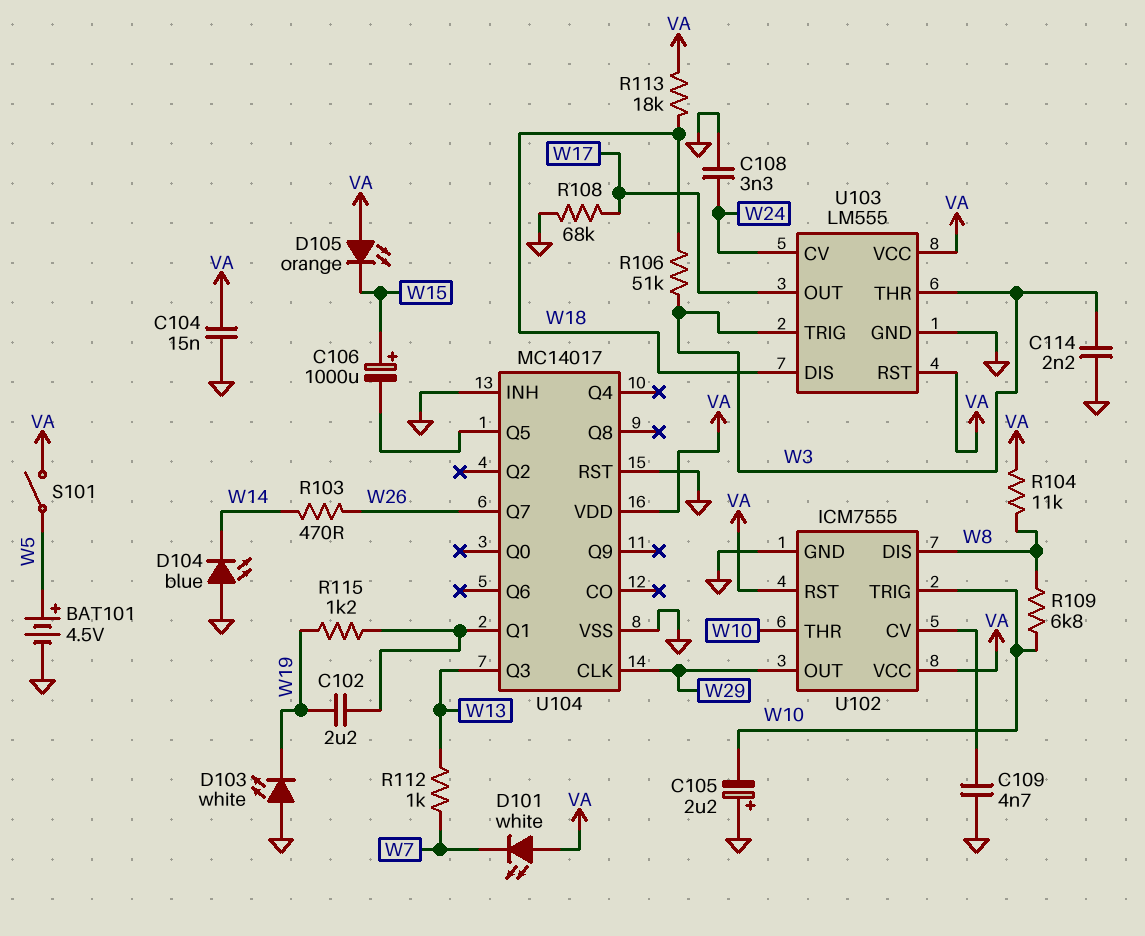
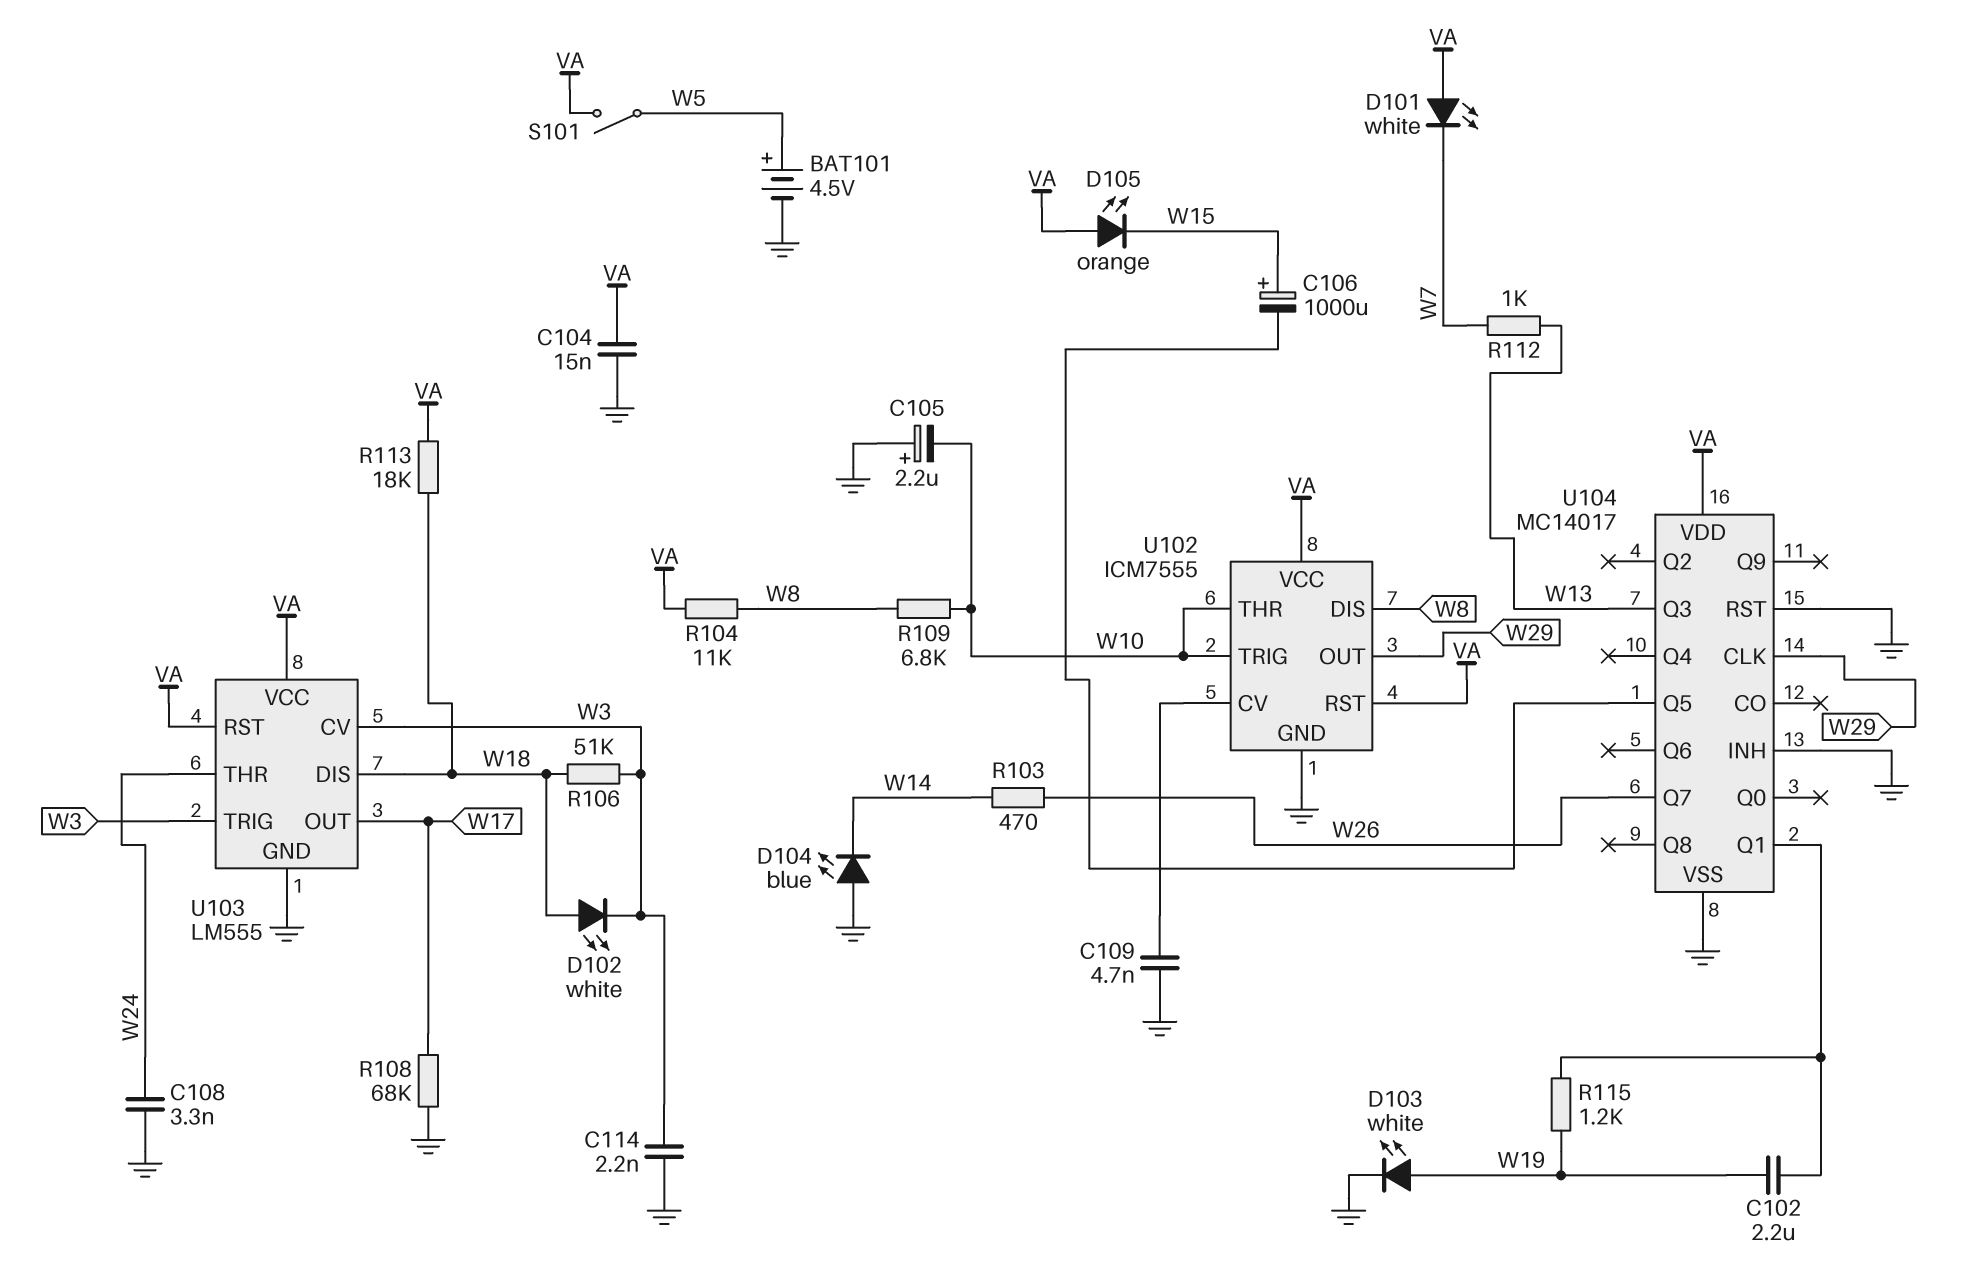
D102: none -> LED white (A W18, K W3)
D103: LED white (A GND, K W19) -> LED white (A W19, K GND)
U103 pin CV: W24 -> W3
U103 pin THR: W3 -> W24

